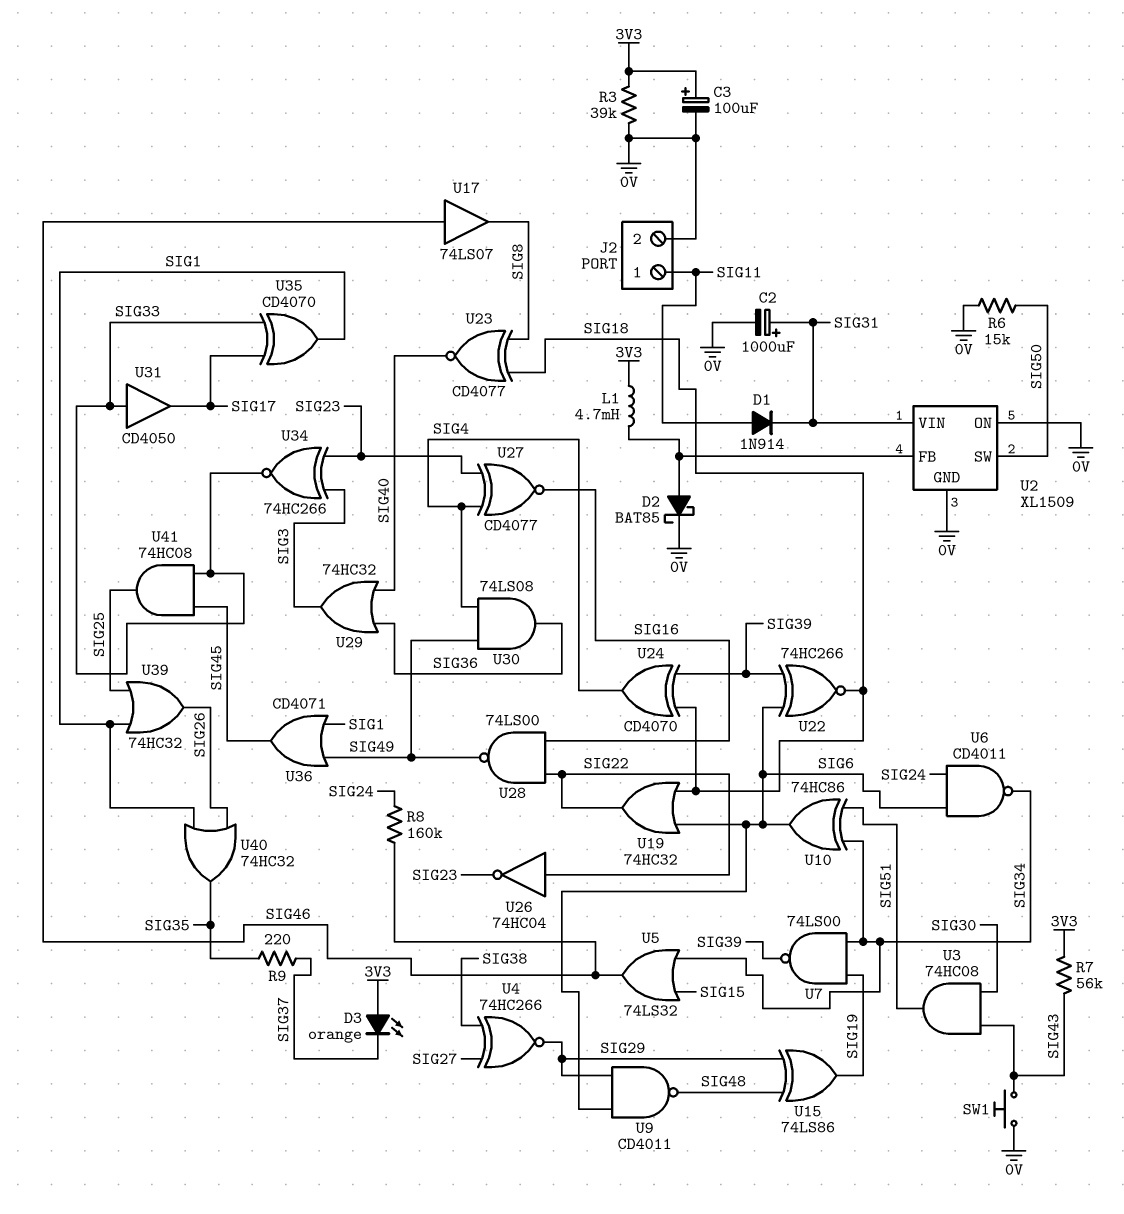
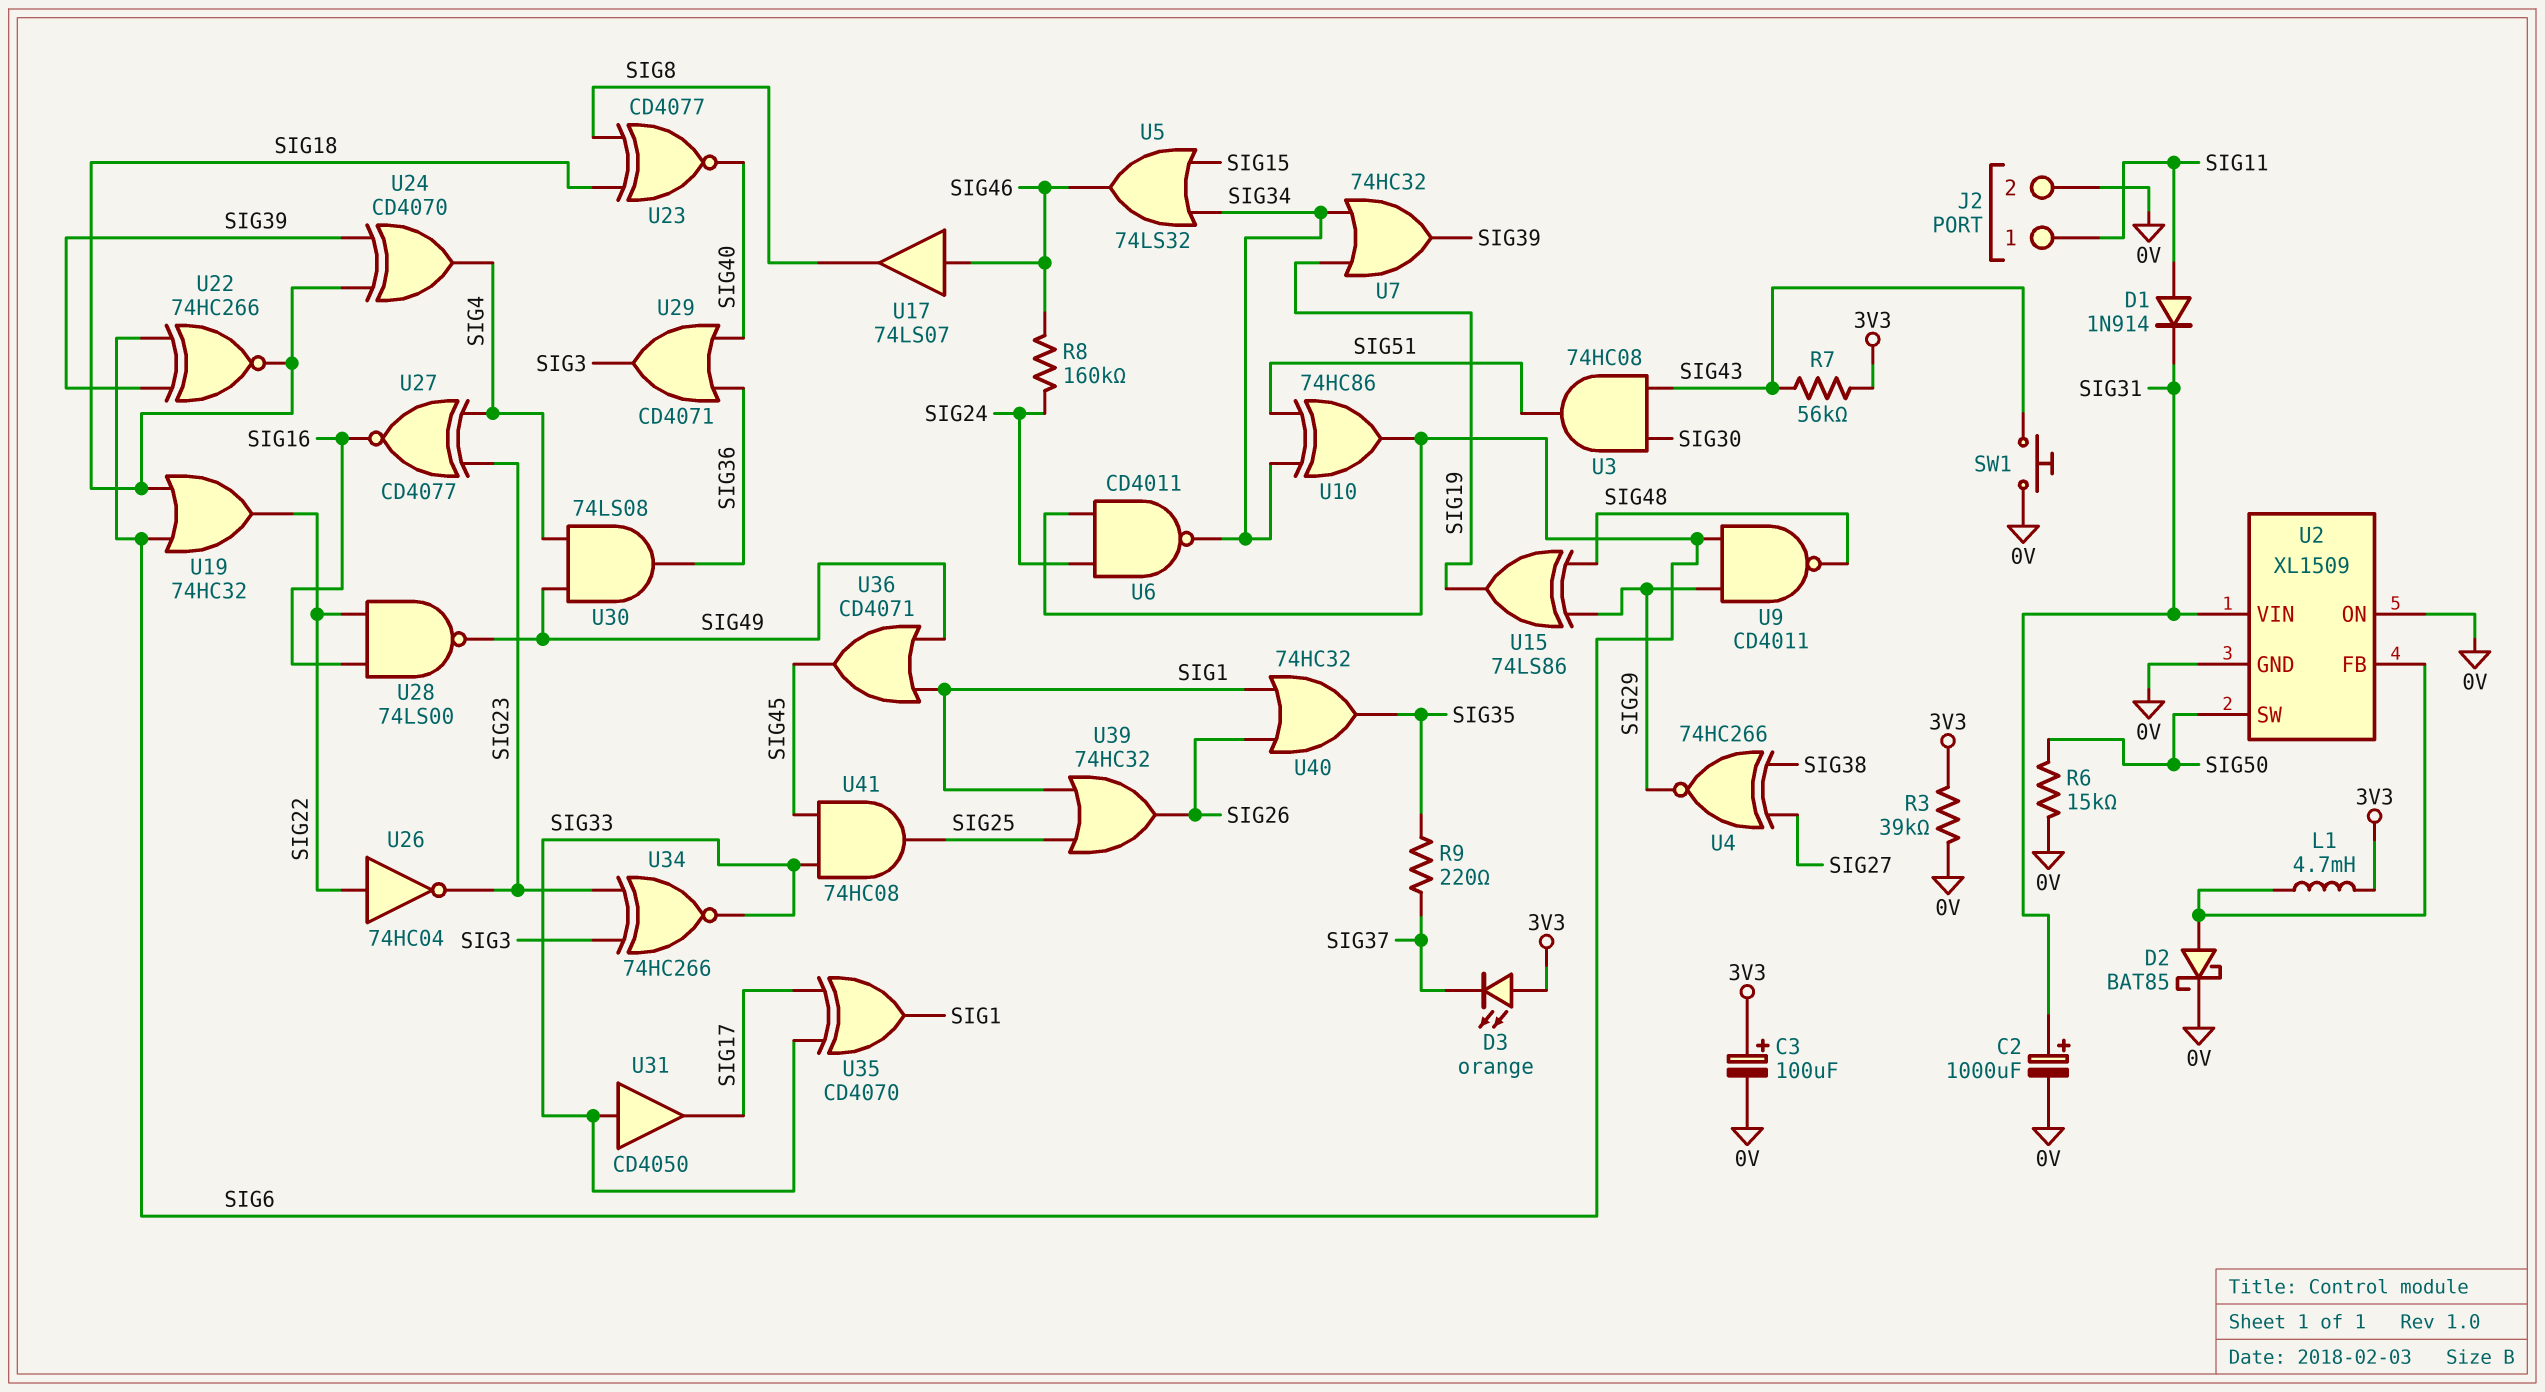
U7: NAND 74LS00 (in SIG19, in SIG34, out SIG39) -> OR 74HC32 (in SIG19, in SIG34, out SIG39)
U29: OR 74HC32 (in SIG36, in SIG40, out SIG3) -> OR CD4071 (in SIG36, in SIG40, out SIG3)

